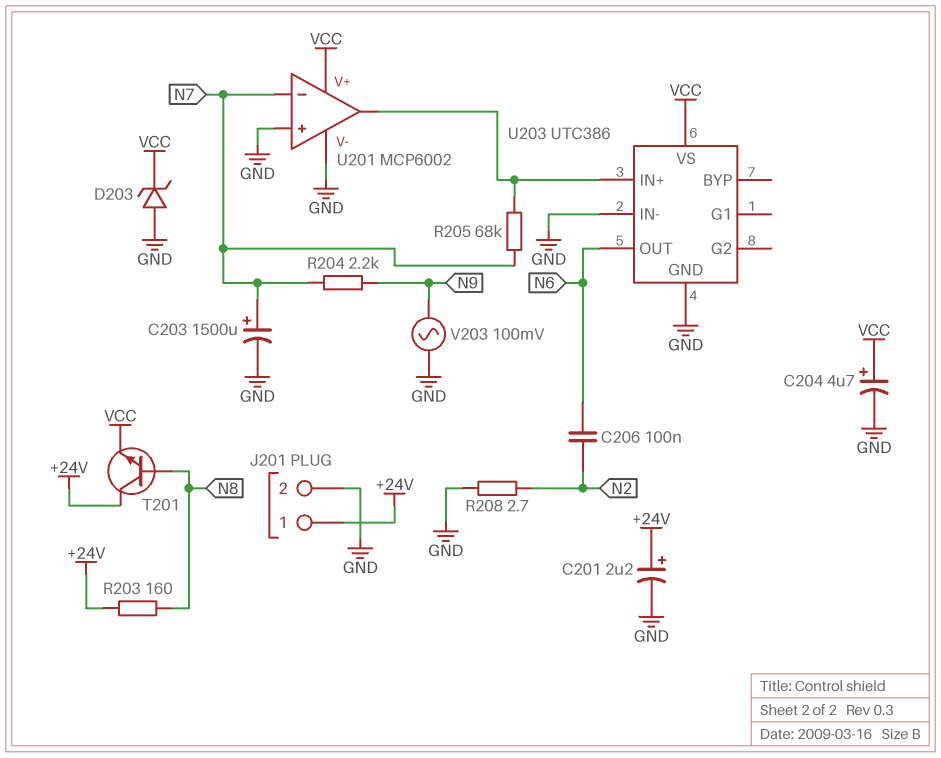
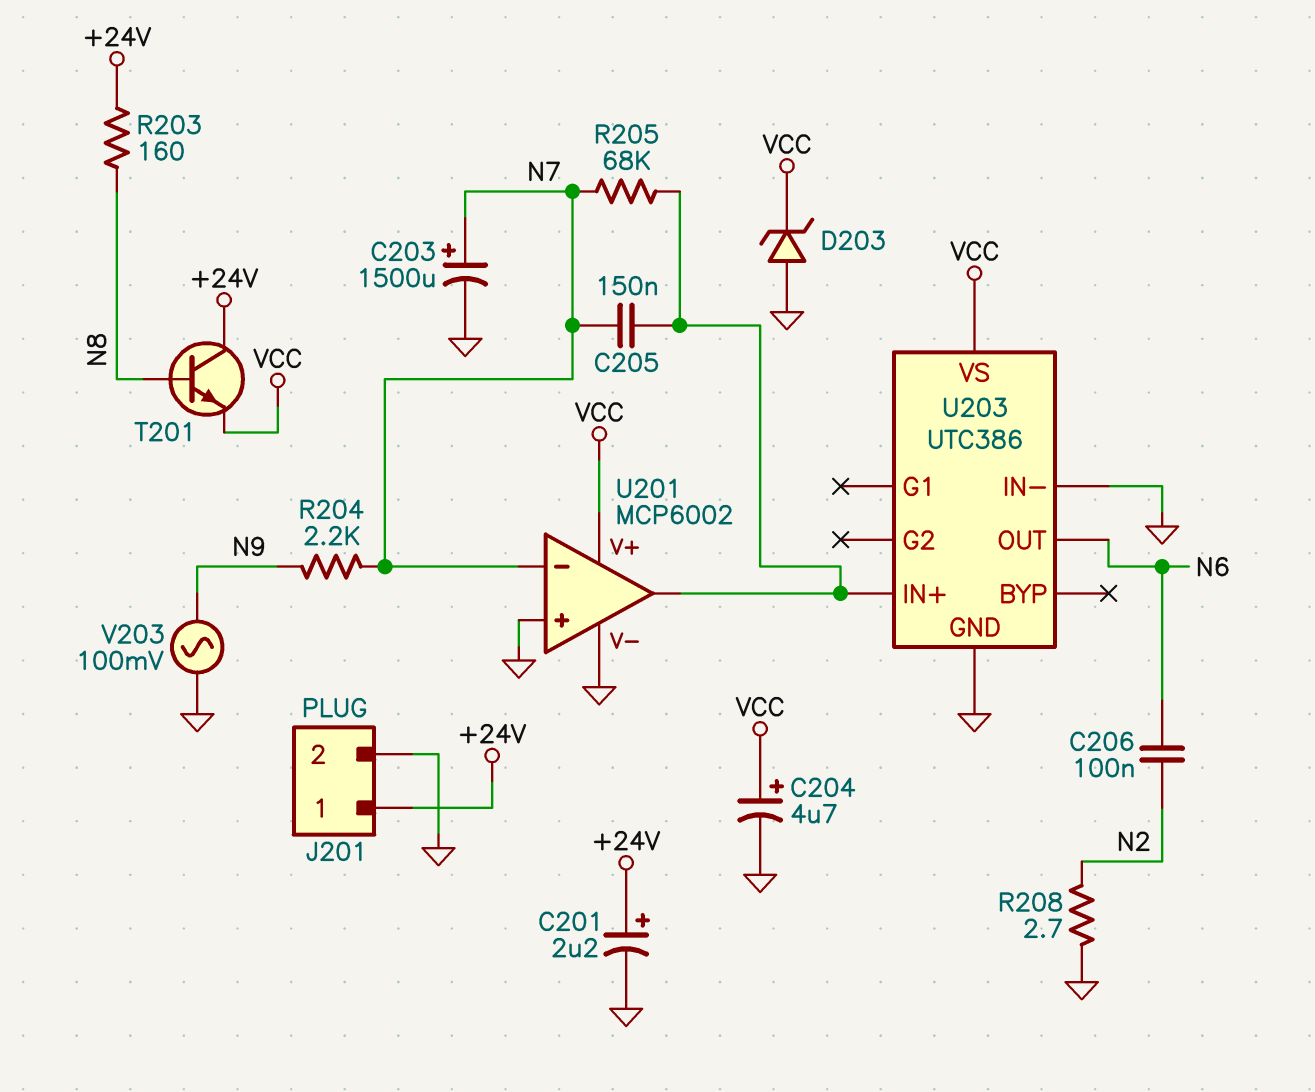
C205: none -> 150nF (N7, U201/out)

